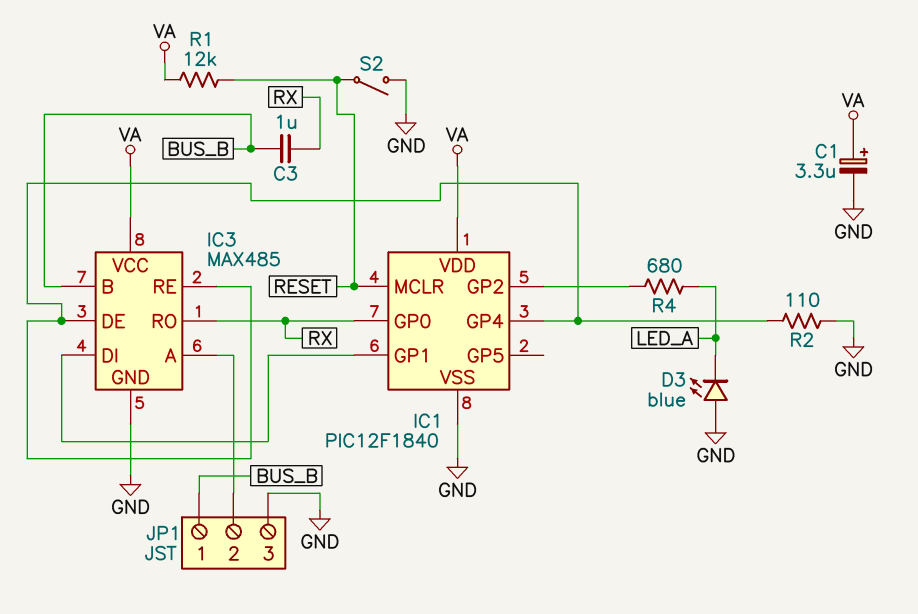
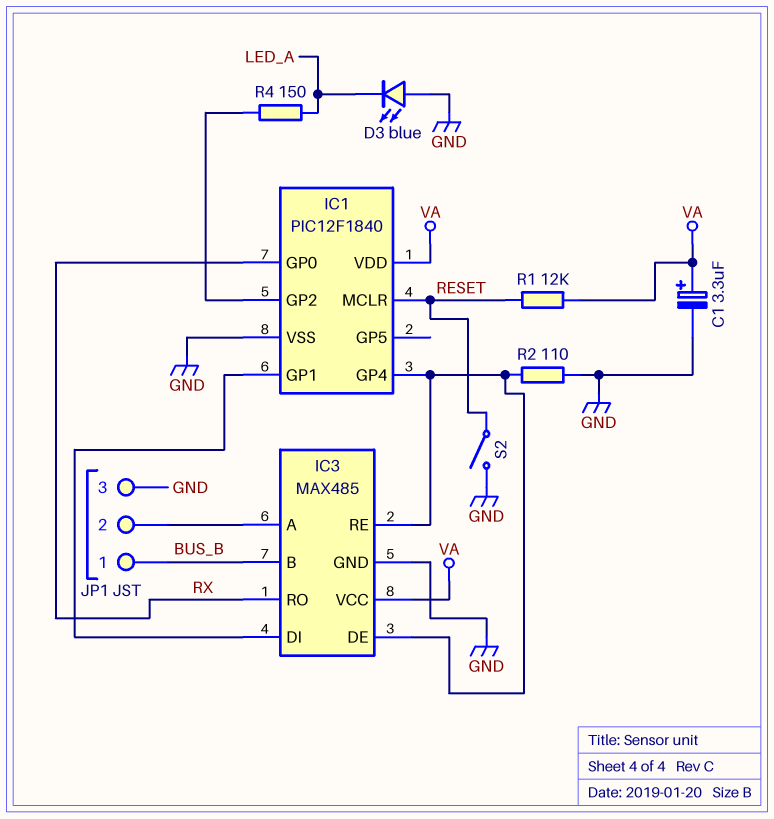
C3: 1uF (BUS_B, RX) -> none
R4: 680 (IC1/GP2, LED_A) -> 150 (IC1/GP2, LED_A)

